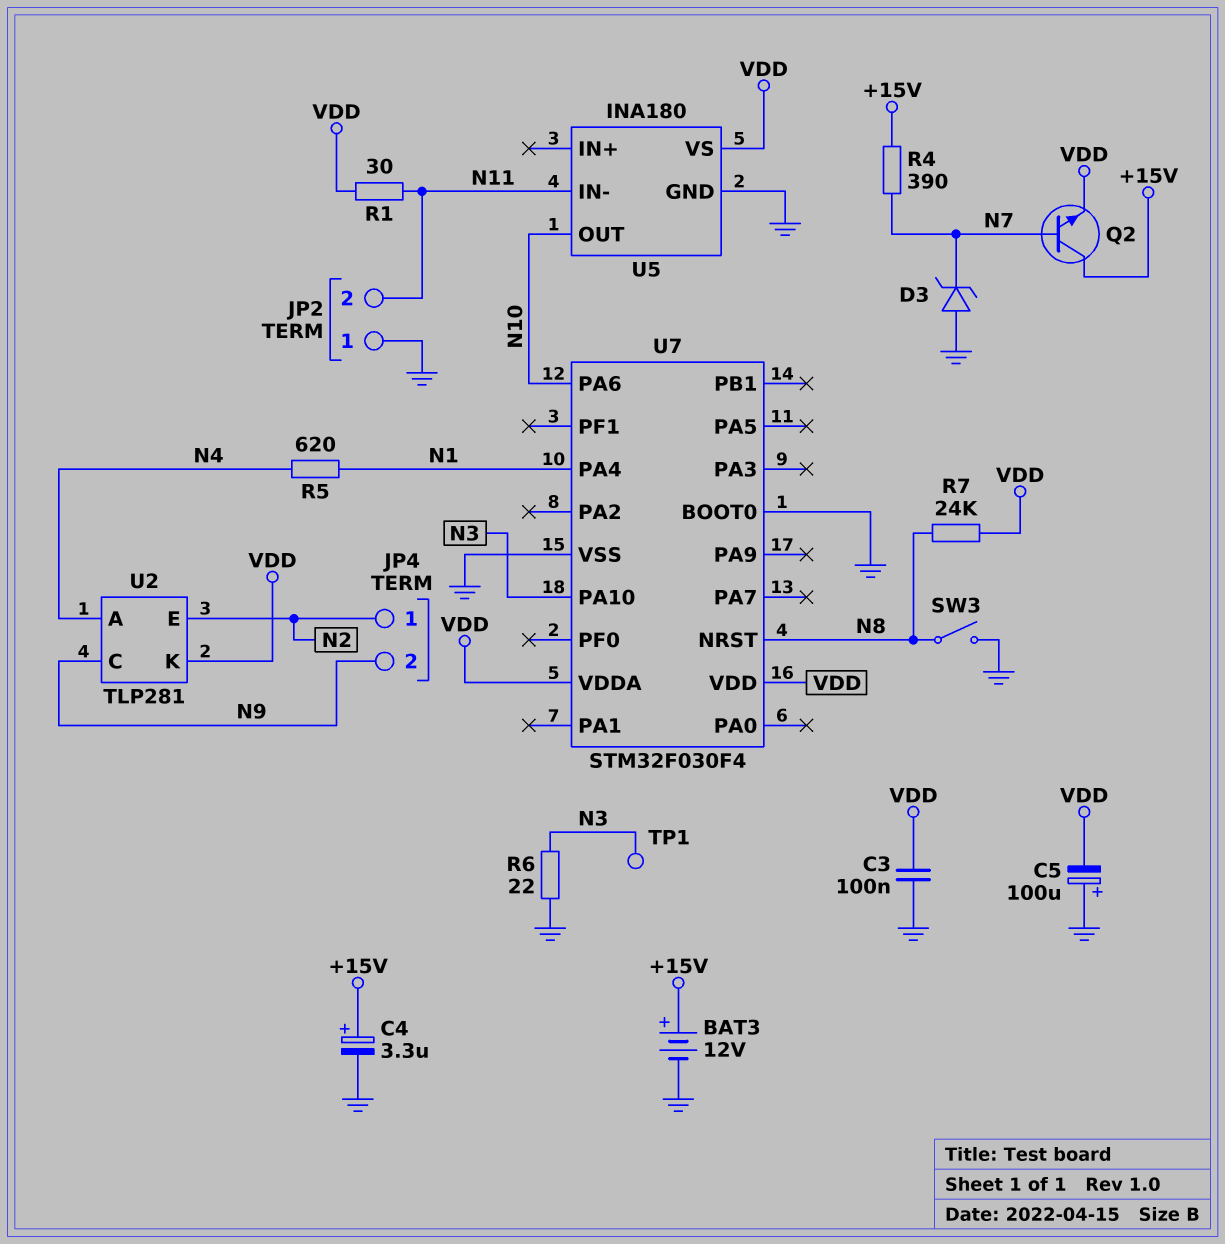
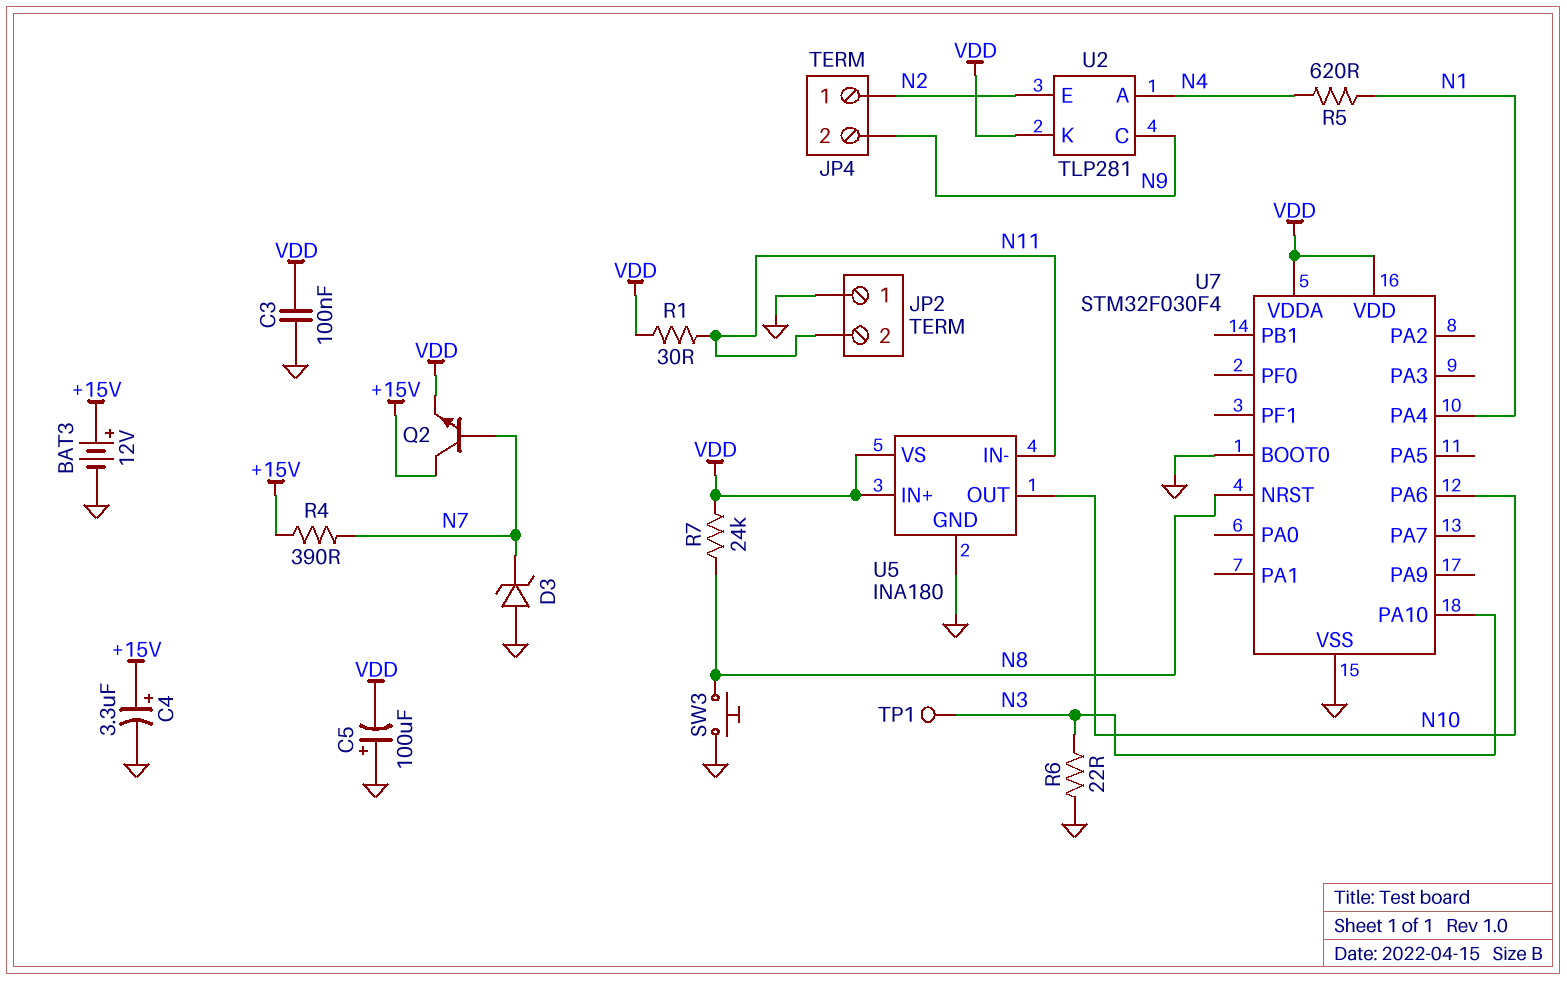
SW3: switch (GND, N8) -> button (GND, N8)
U5 pin IN+: none -> VDD

